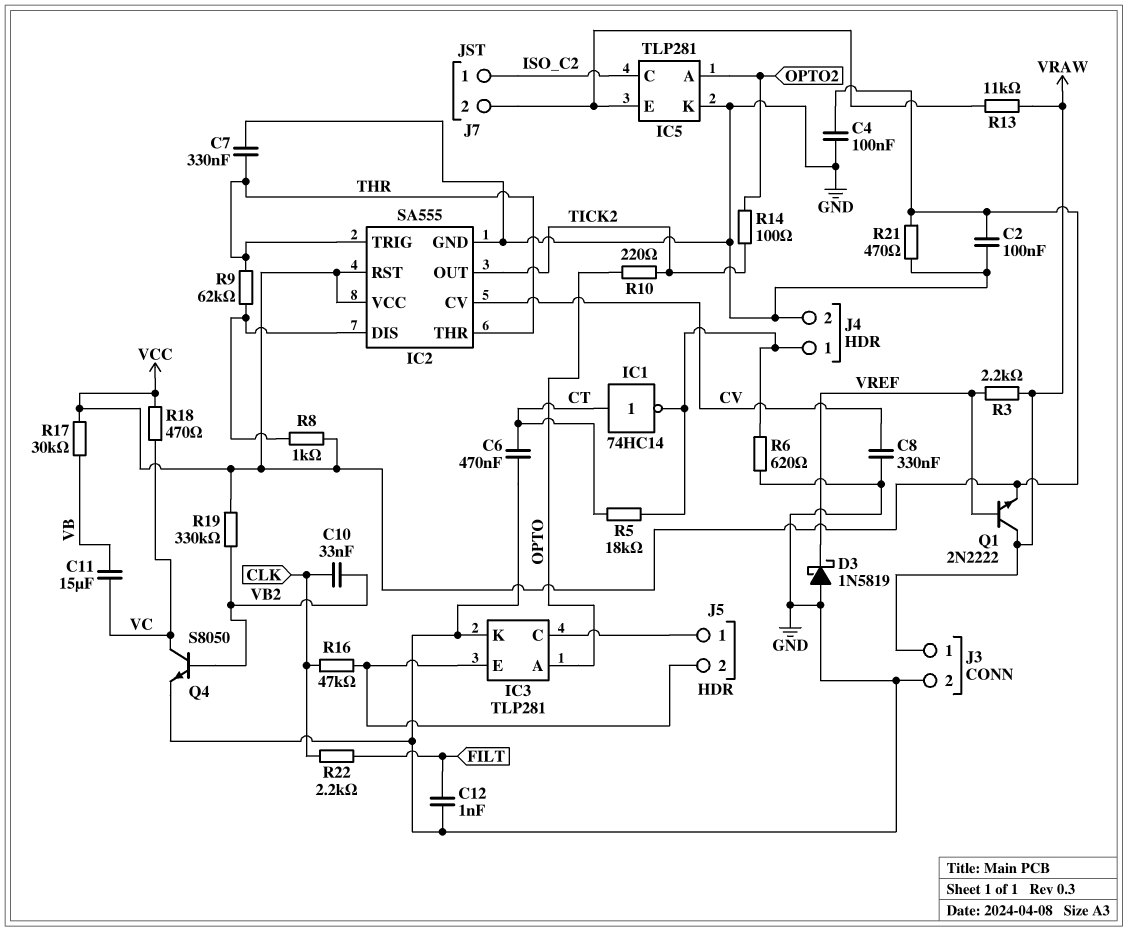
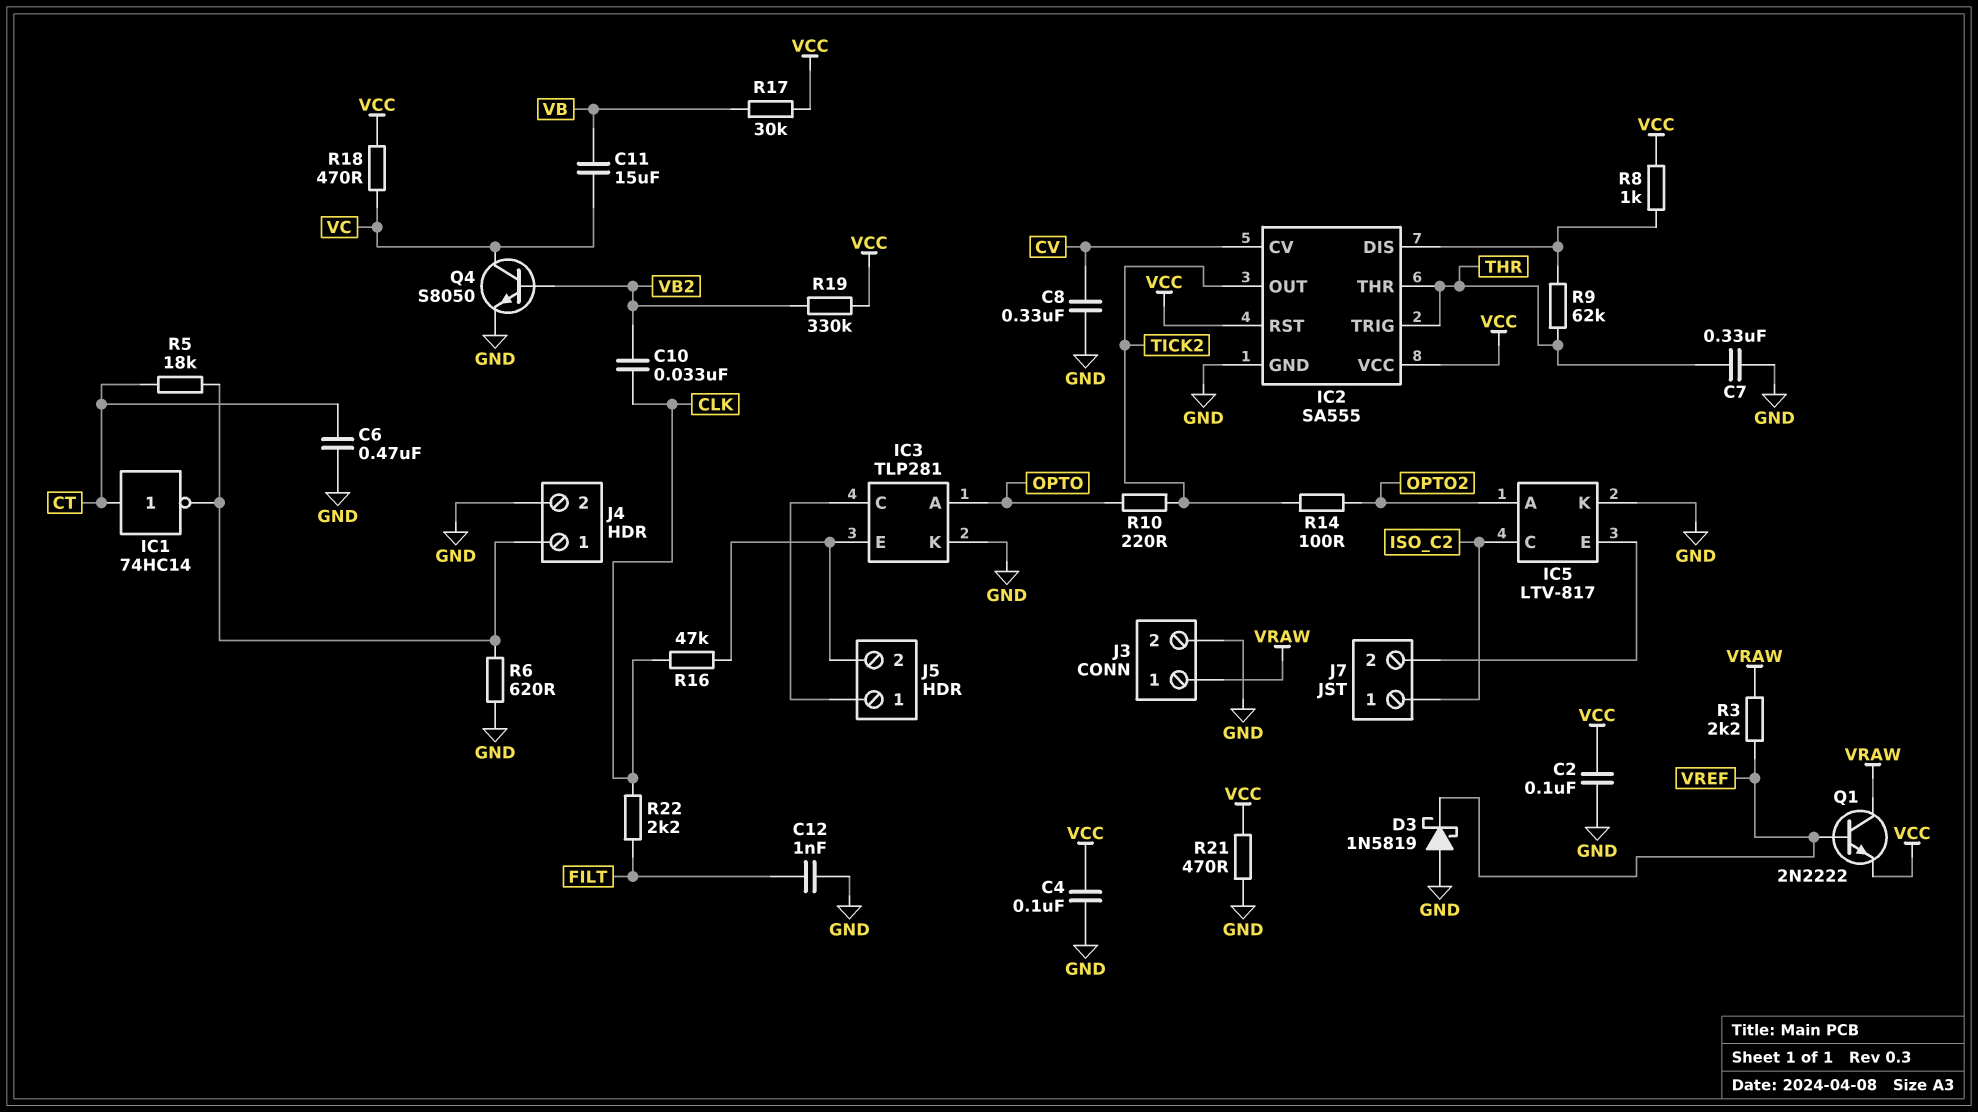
IC5: TLP281 -> LTV-817
R13: 11k (IC5/E, VRAW) -> none

